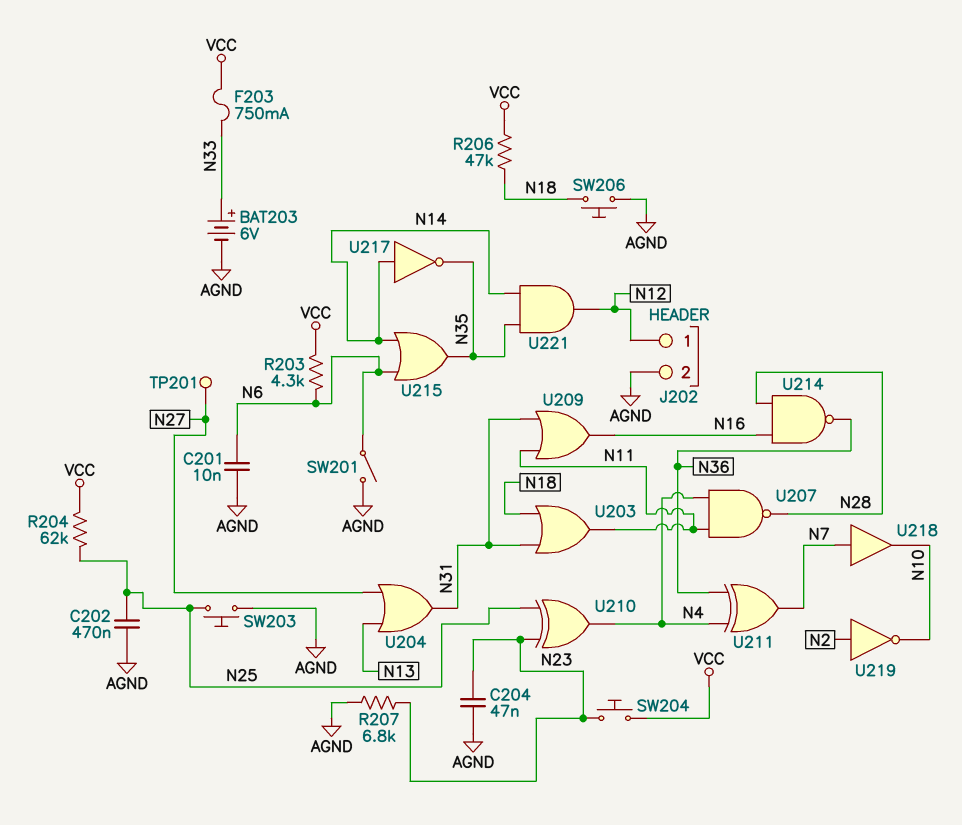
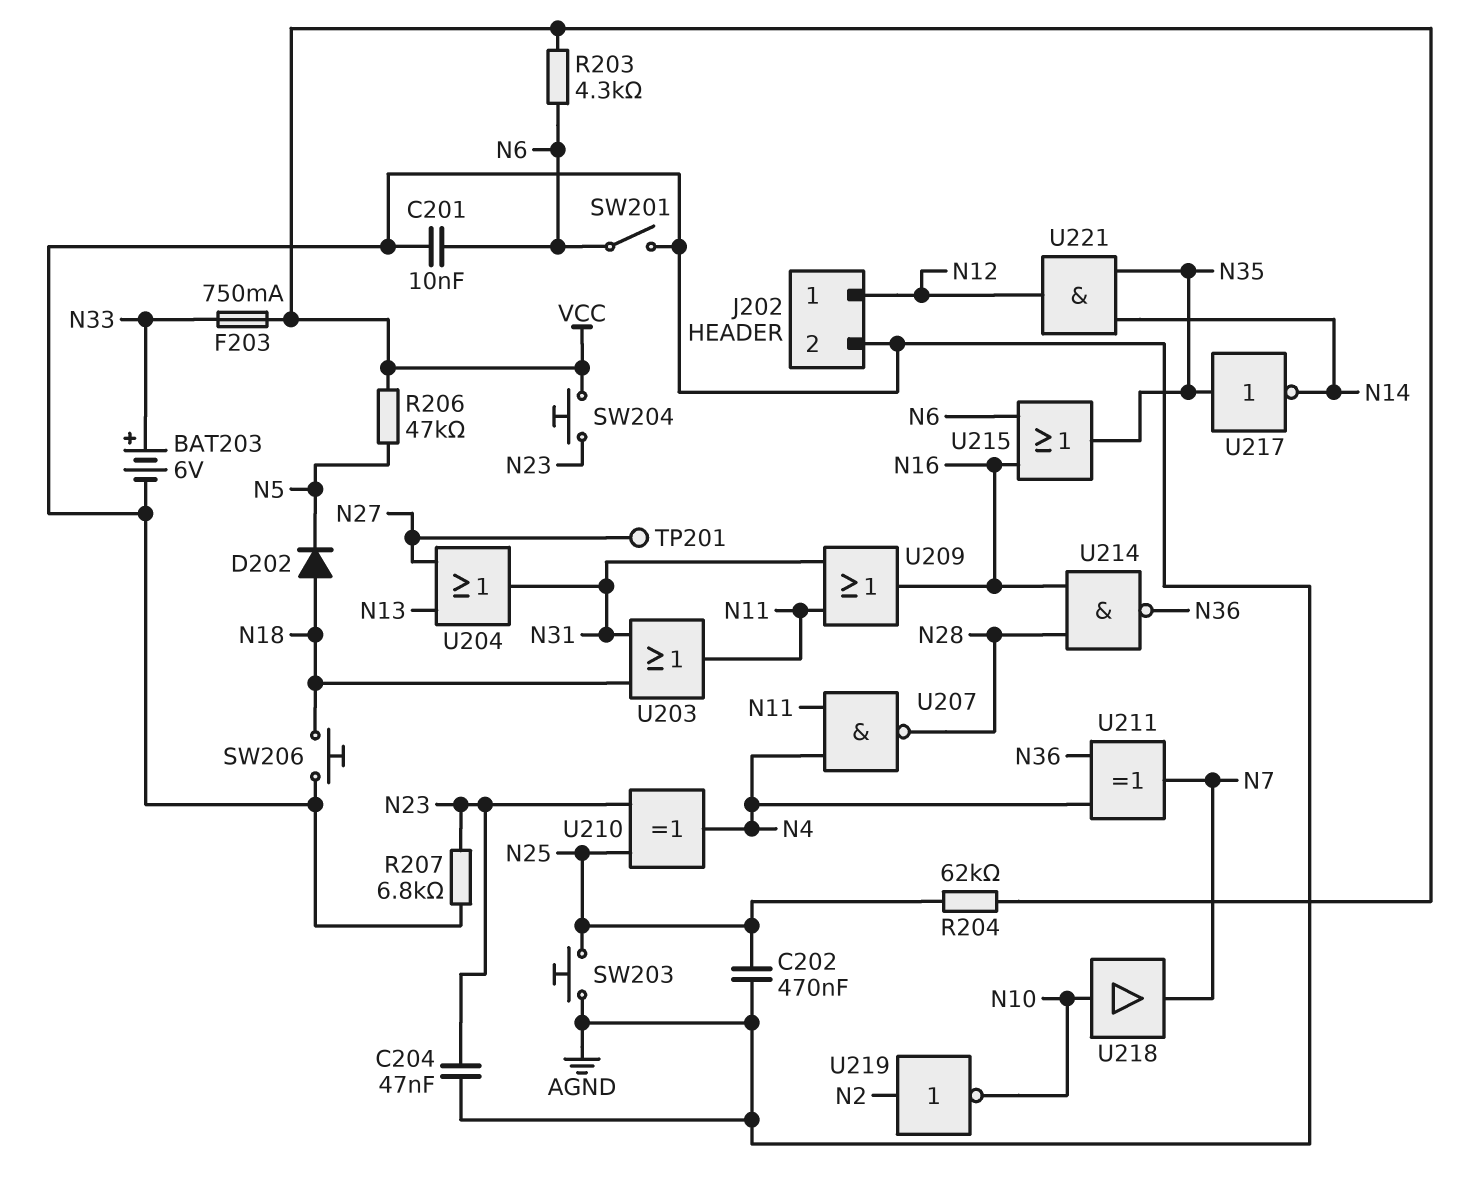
D202: none -> diode (A N18, K N5)
R206: 47k (N18, VCC) -> 47k (N5, VCC)
U215: OR (in N6, in N14, out N35) -> OR (in N6, in N16, out N35)
U217: NOT (in N14, out N35) -> NOT (in N35, out N14)
U218: buffer (in N7, out N10) -> buffer (in N10, out N7)

